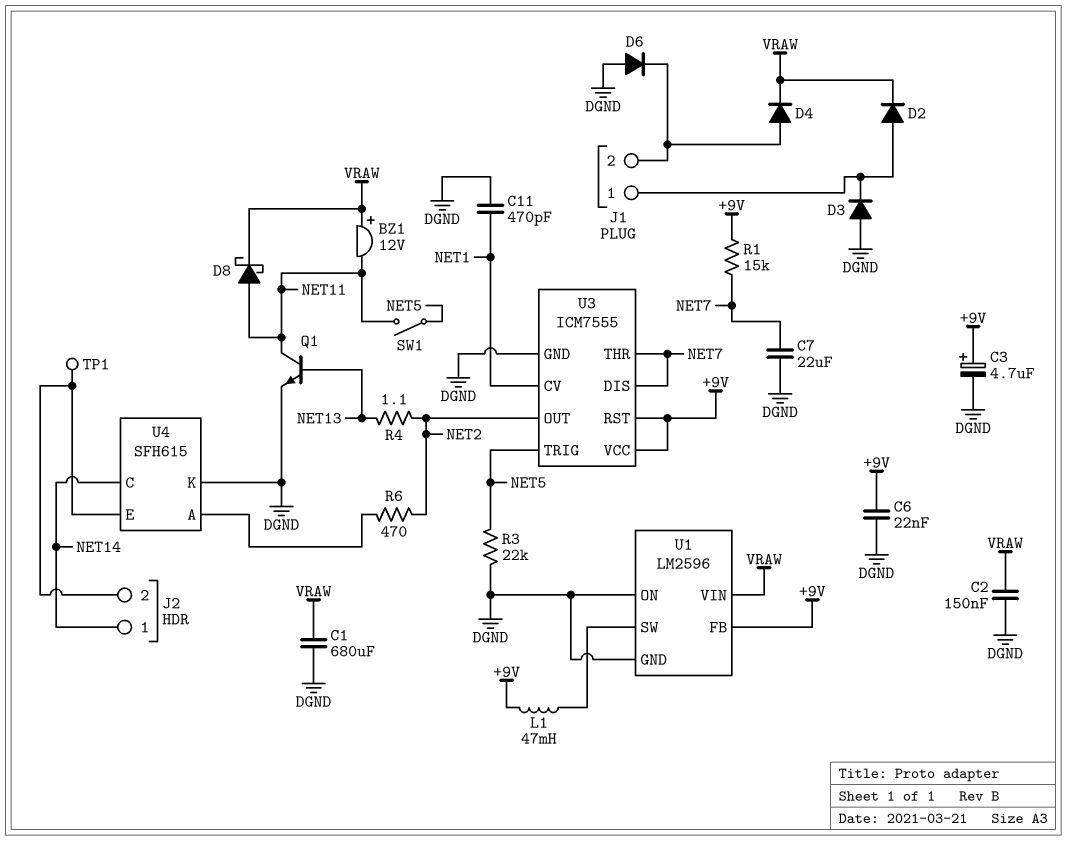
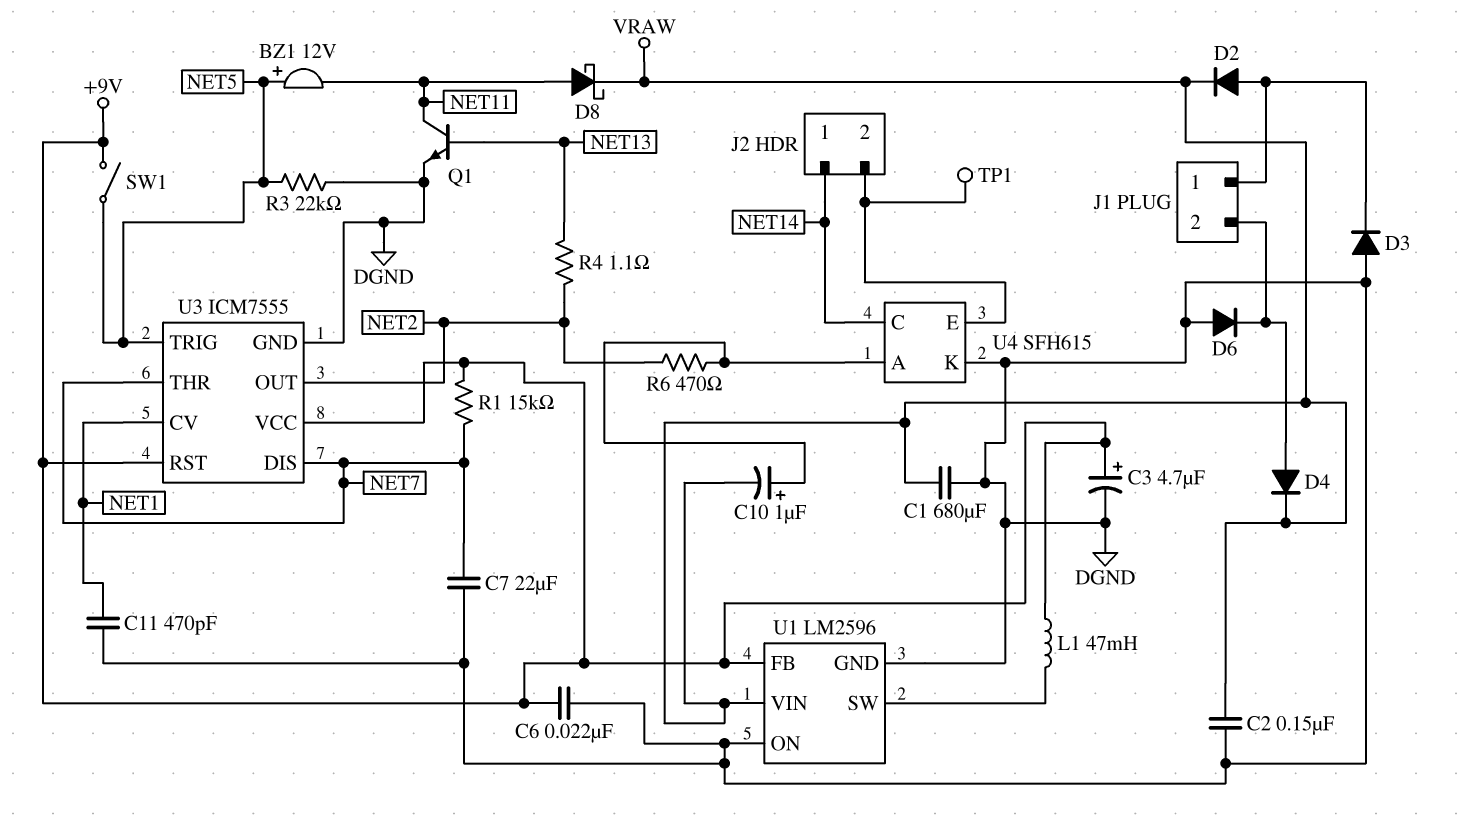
BZ1: buzzer 12V (plus VRAW, minus NET11) -> buzzer 12V (plus NET5, minus NET11)
C10: none -> 1uF (plus U4/A, minus VRAW)
SW1: switch (NET5, NET11) -> switch (+9V, NET5)

